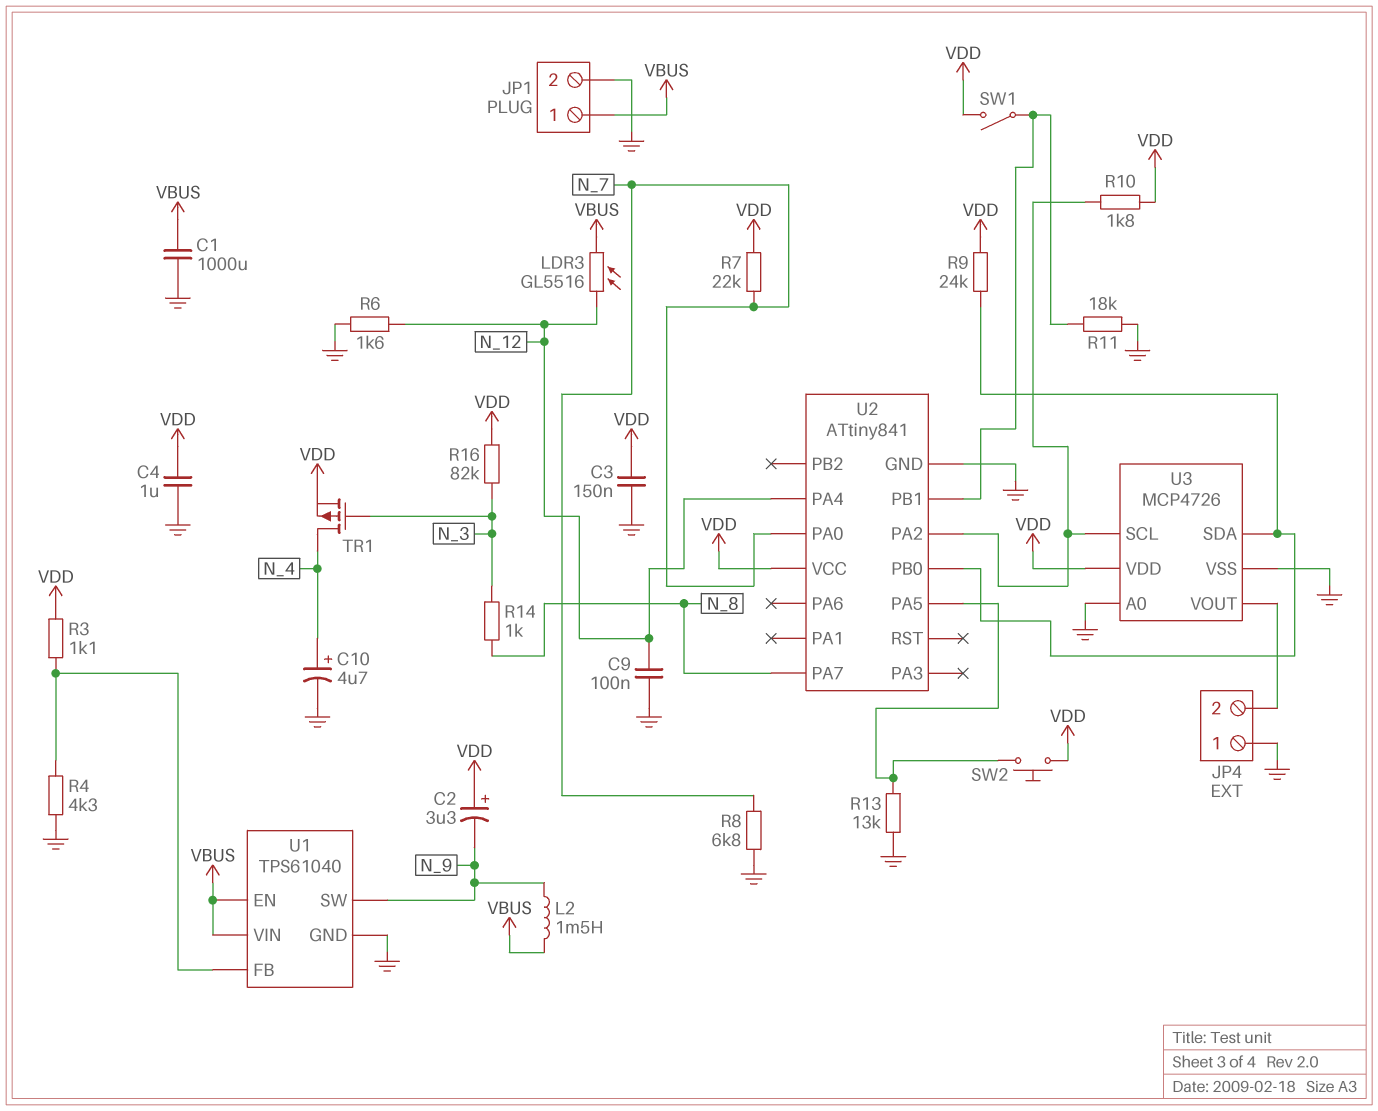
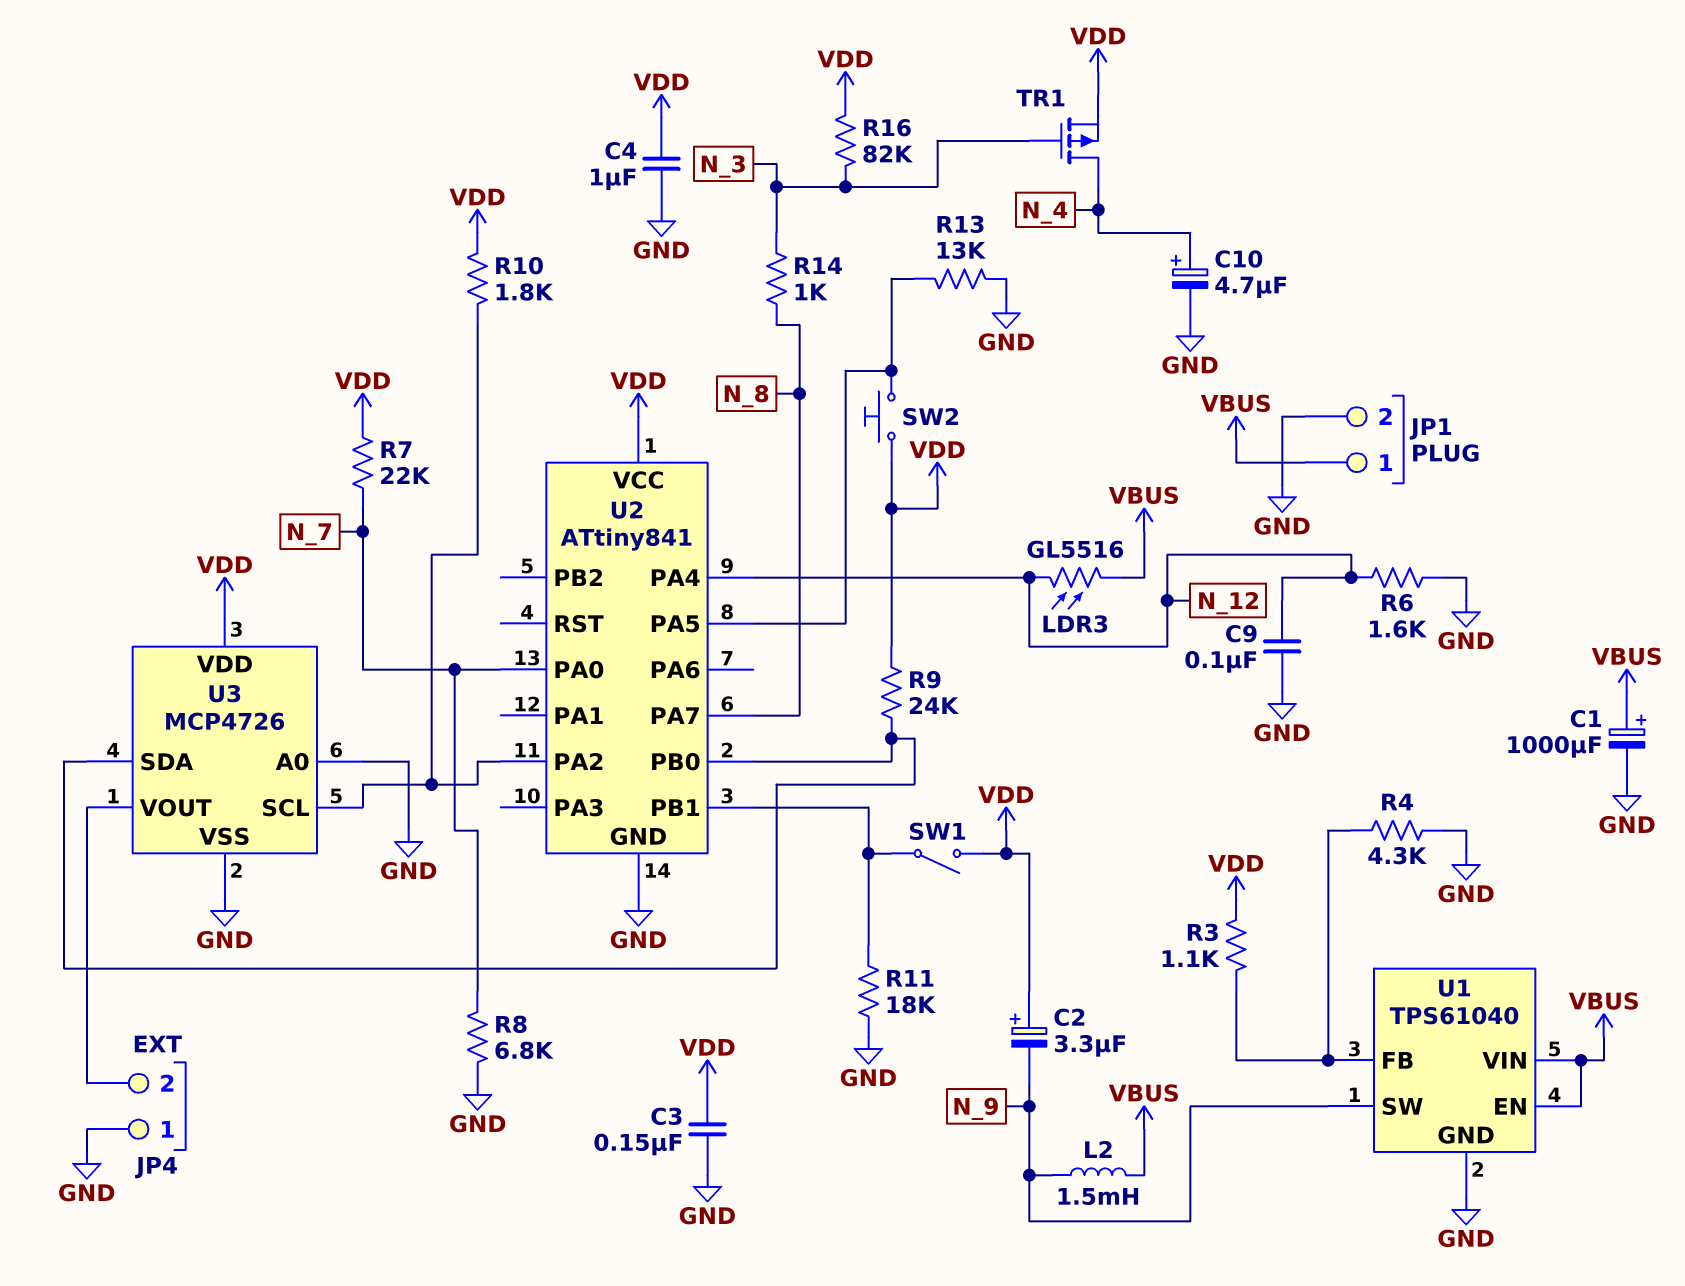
C1: 1000uF (GND, VBUS) -> 1000uF (plus VBUS, minus GND)

